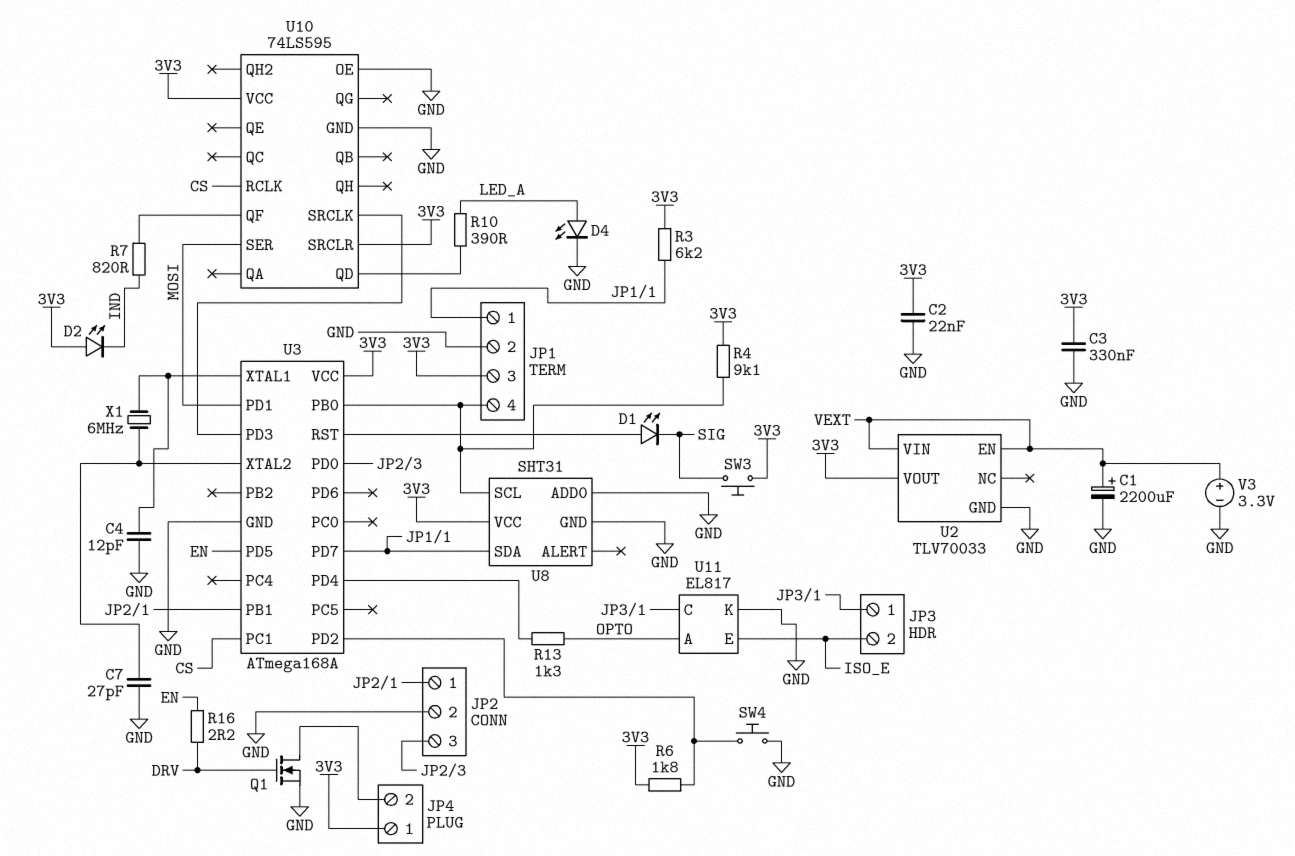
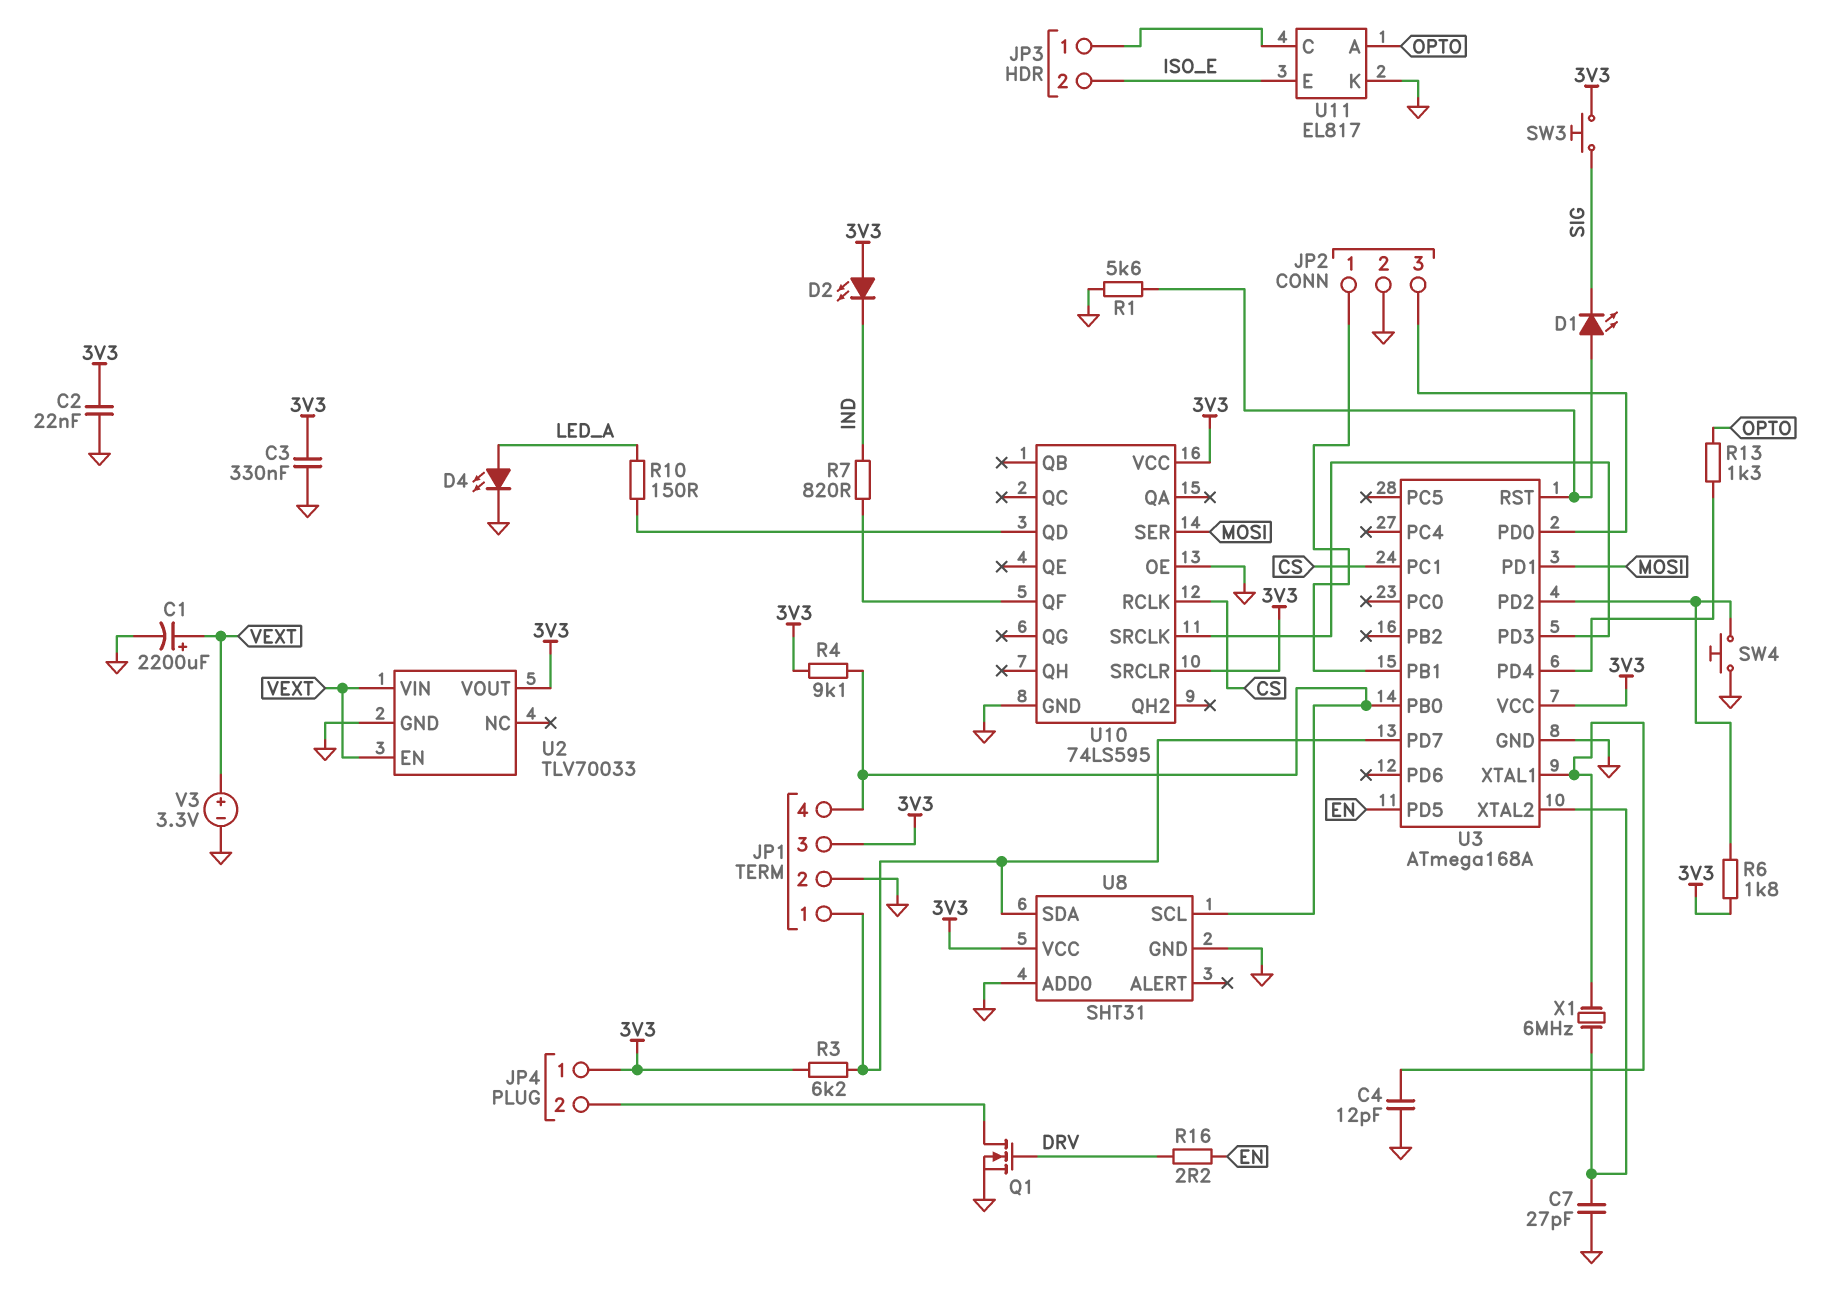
R1: none -> 5.6k (GND, U3/RST)
R10: 390 (LED_A, U10/QD) -> 150 (LED_A, U10/QD)

